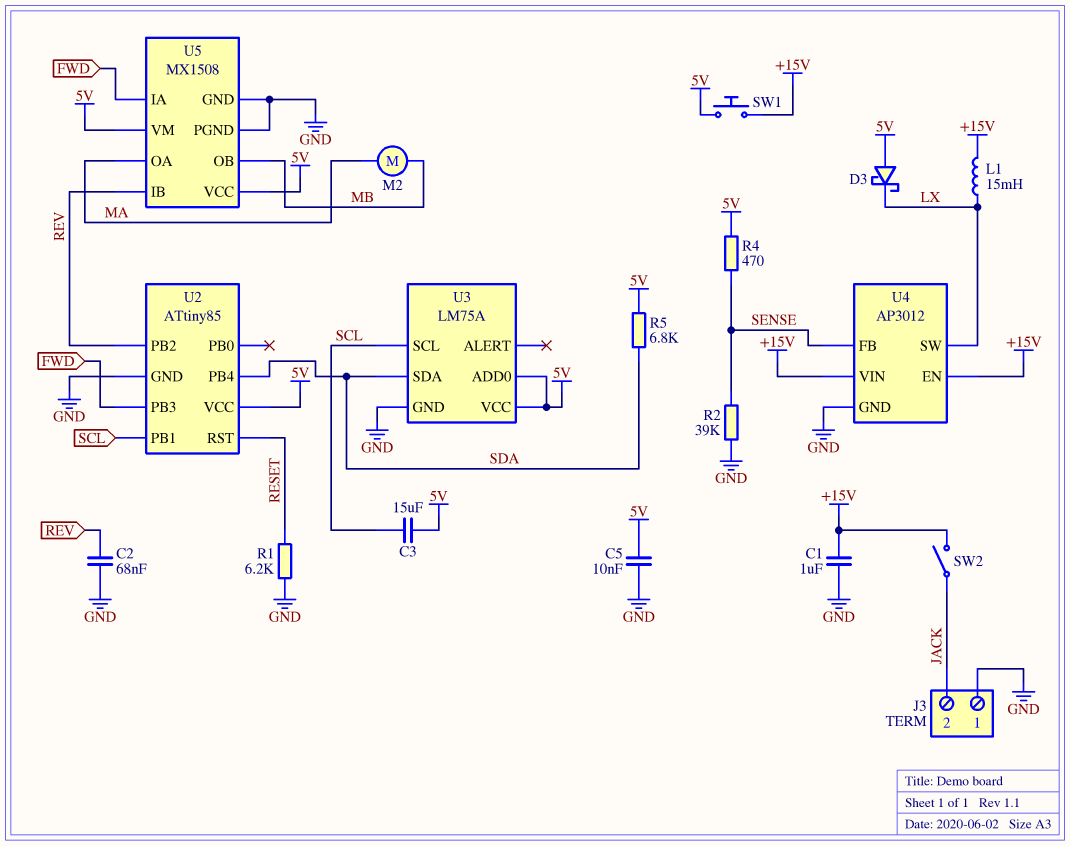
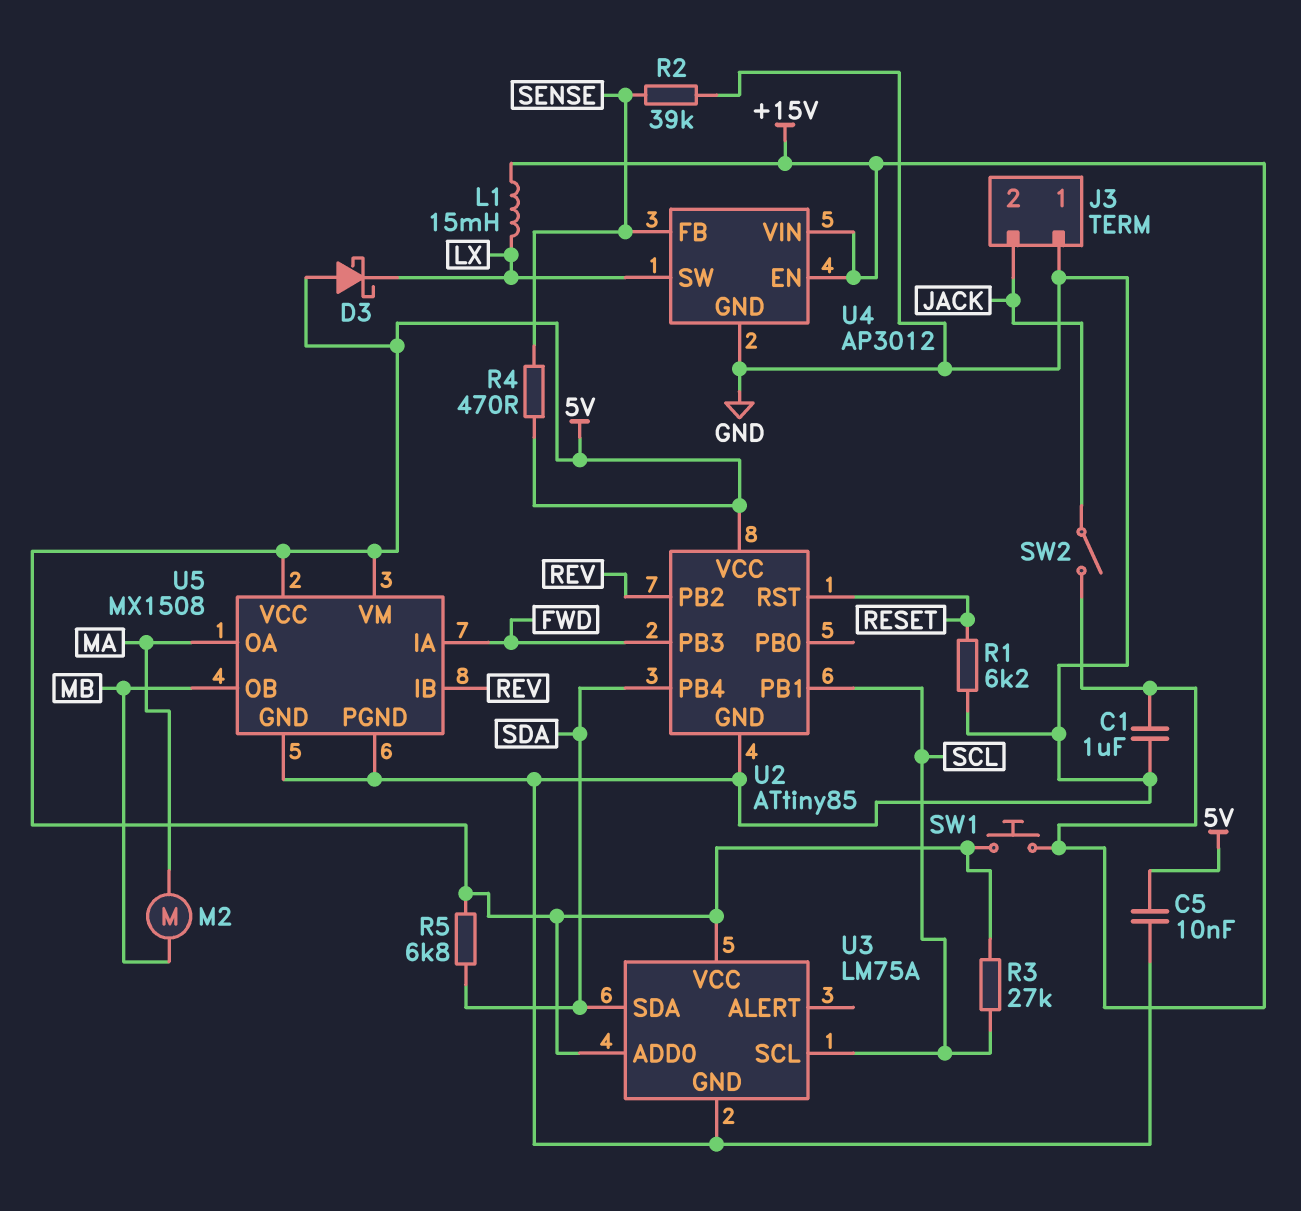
C2: 68nF (GND, REV) -> none
C3: 15uF (5V, SCL) -> none
R3: none -> 27k (5V, SCL)

